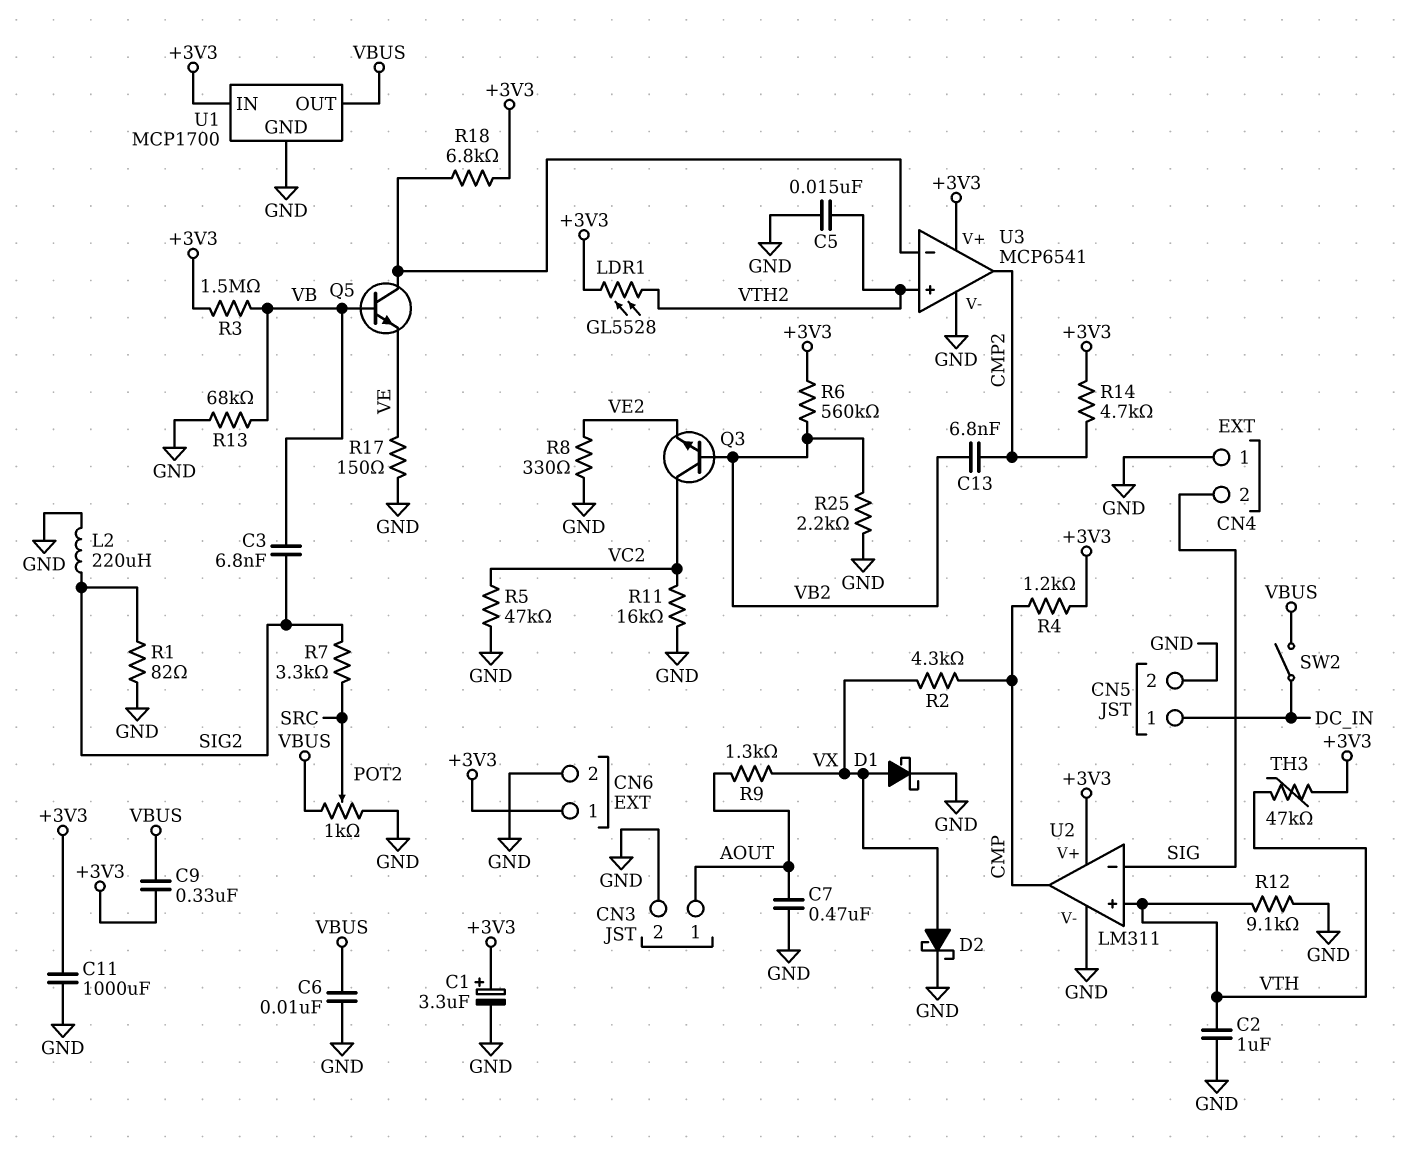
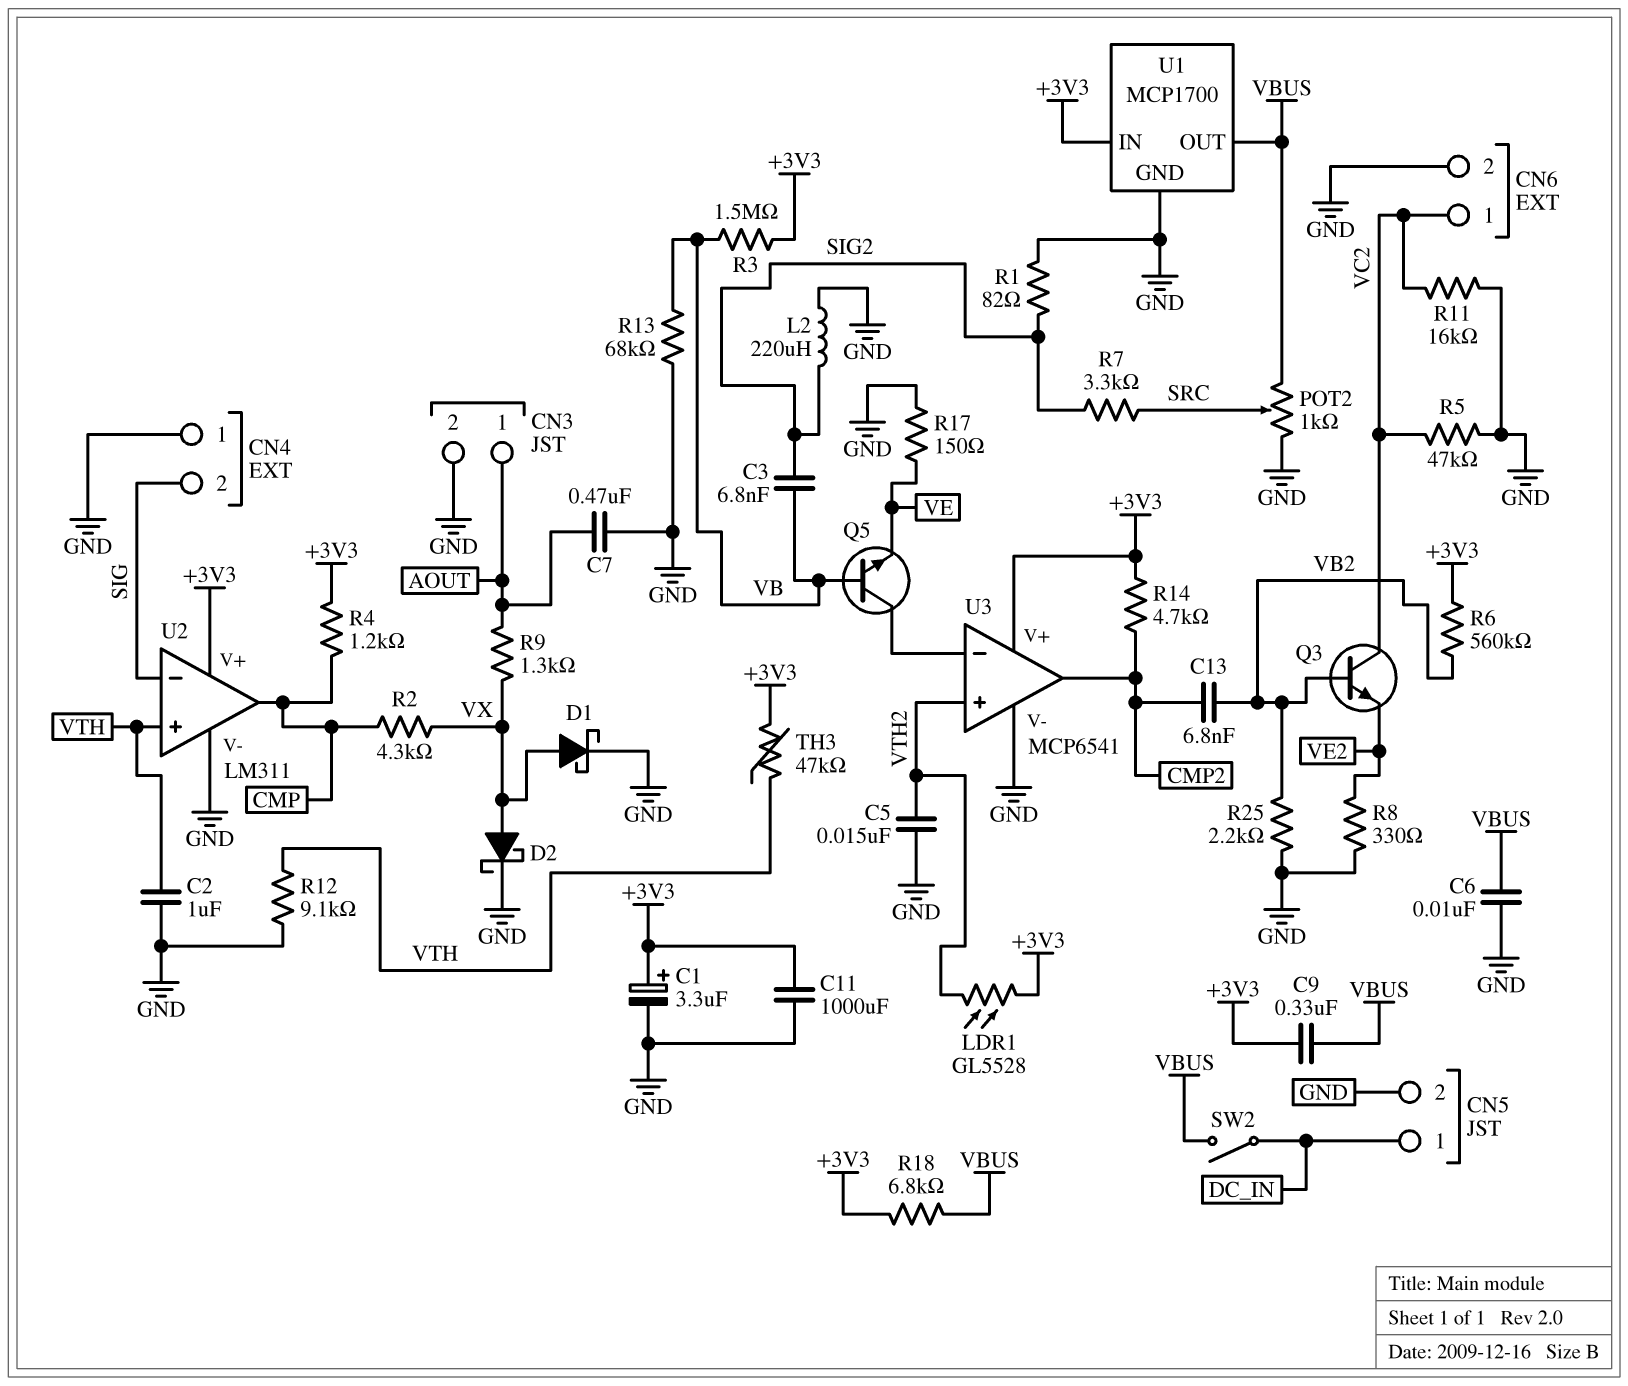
CN6 pin 1: +3V3 -> VC2
R18: 6.8k (+3V3, U3/in-) -> 6.8k (+3V3, VBUS)

